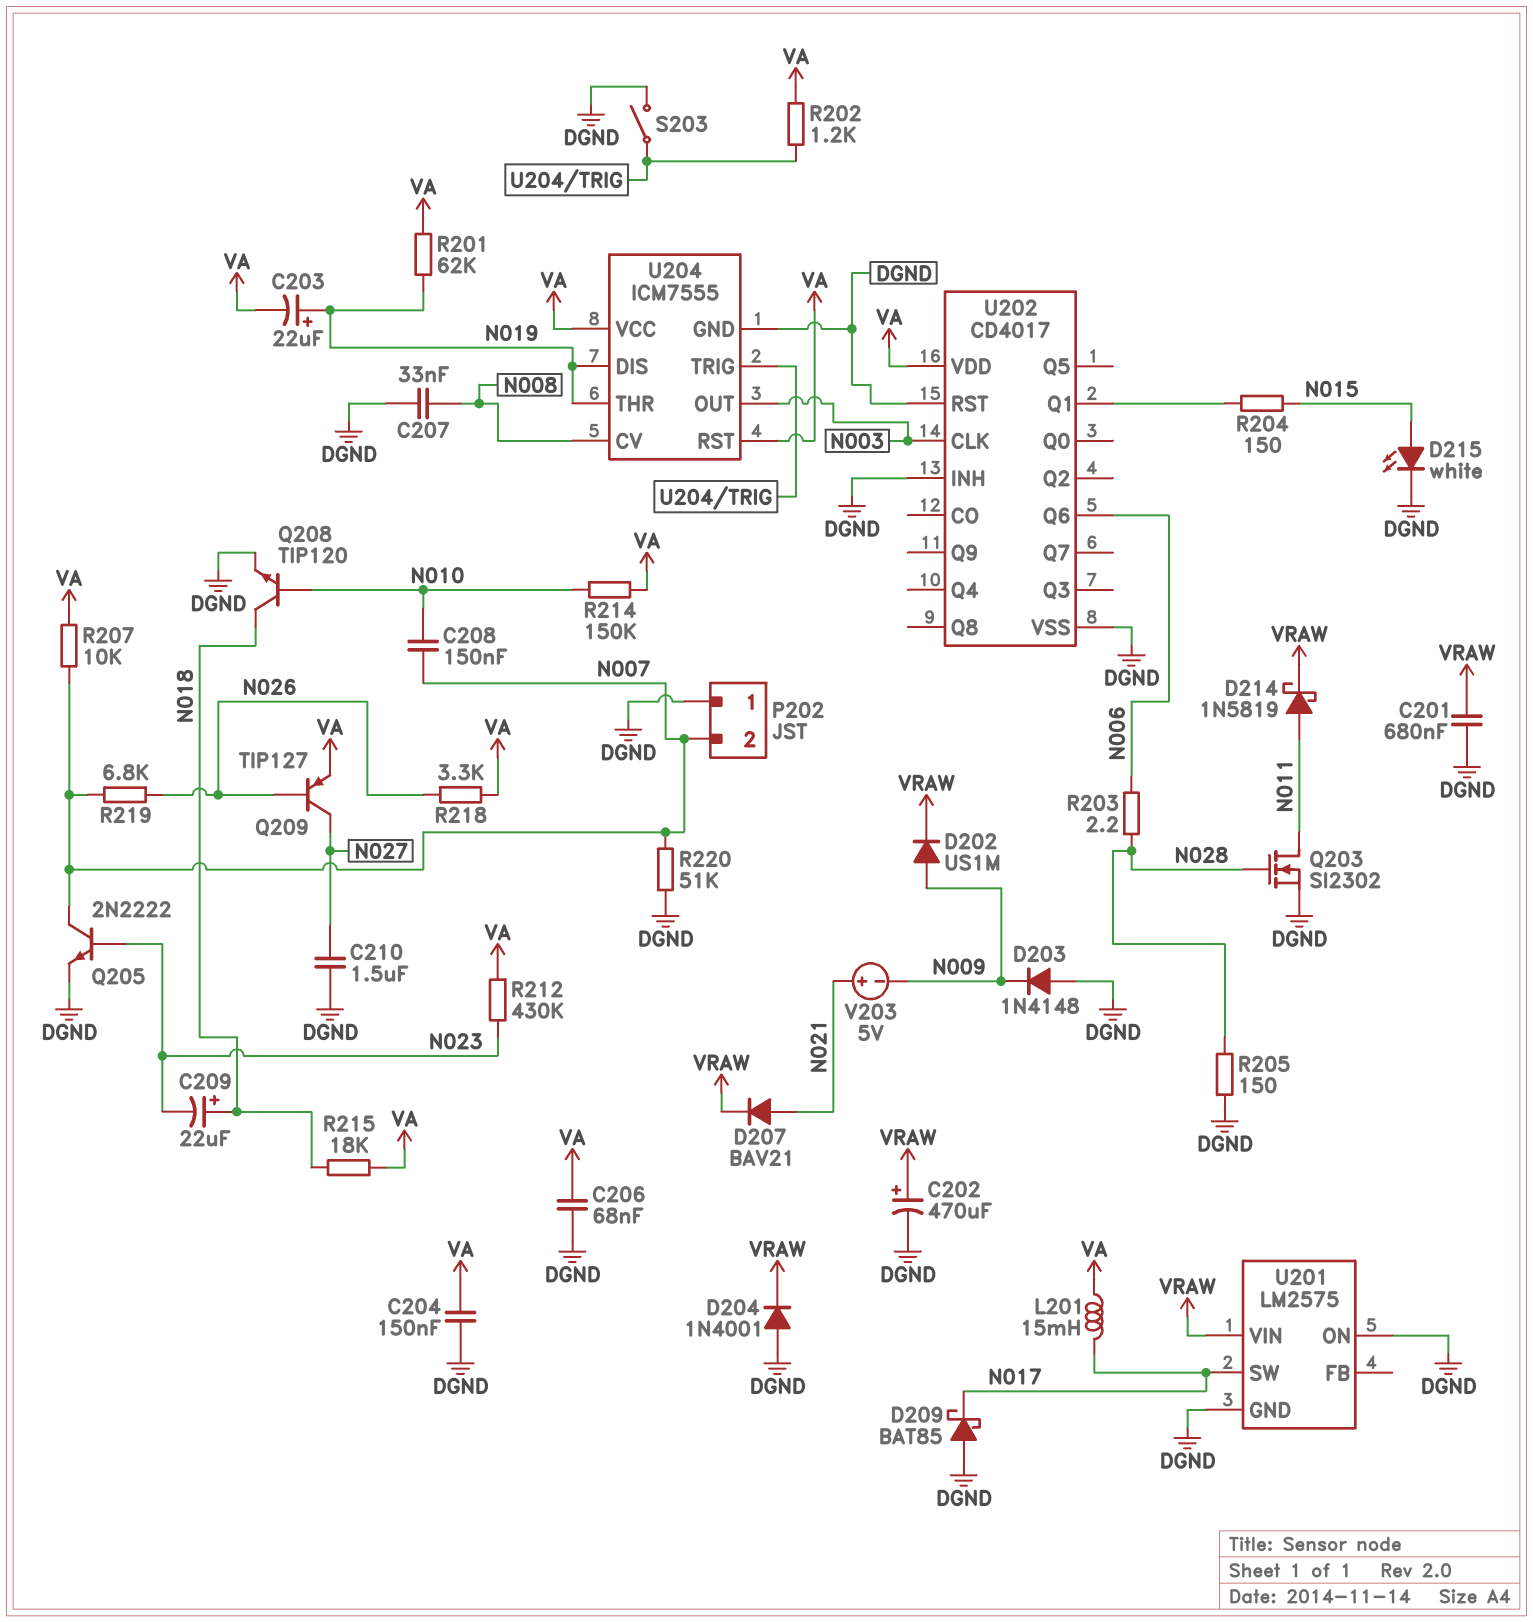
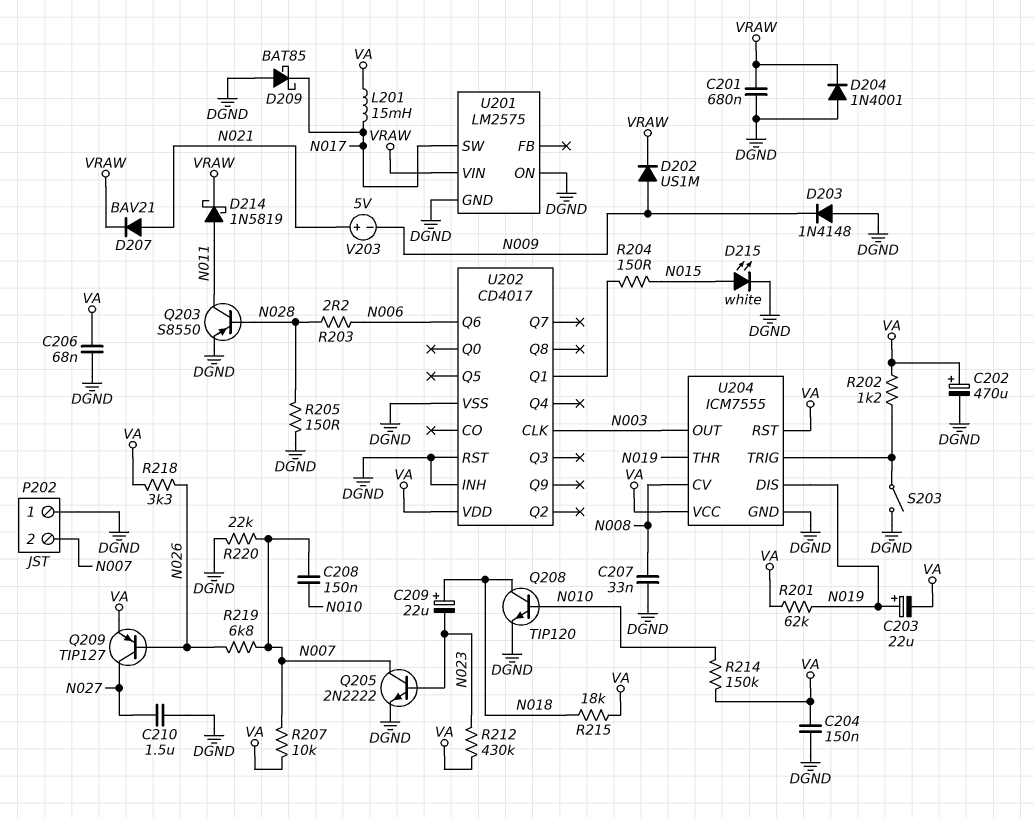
C202: 470uF (plus VRAW, minus DGND) -> 470uF (plus VA, minus DGND)
Q203: NMOS SI2302 (G N028, D N011, S DGND) -> PNP S8550 (B N028, C N011, E DGND)
R220: 51k (DGND, N007) -> 22k (DGND, N007)

